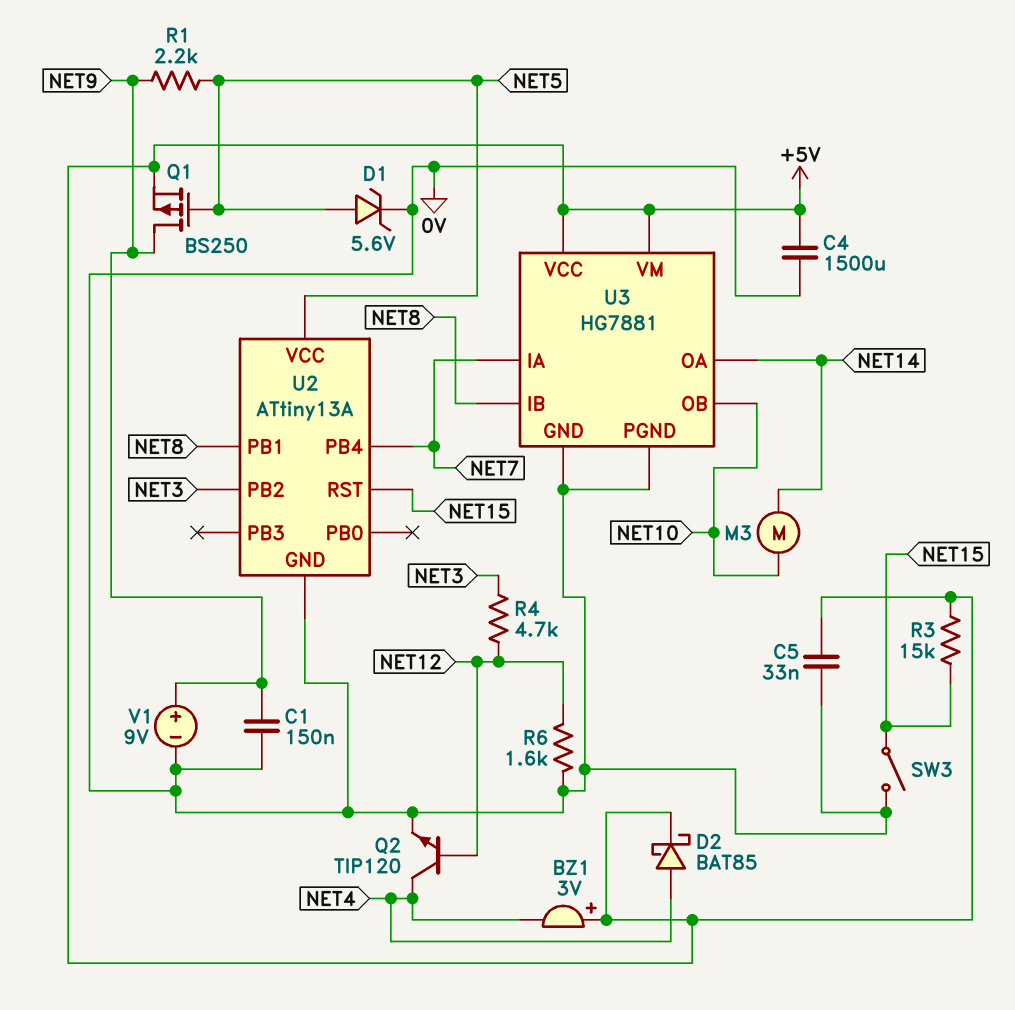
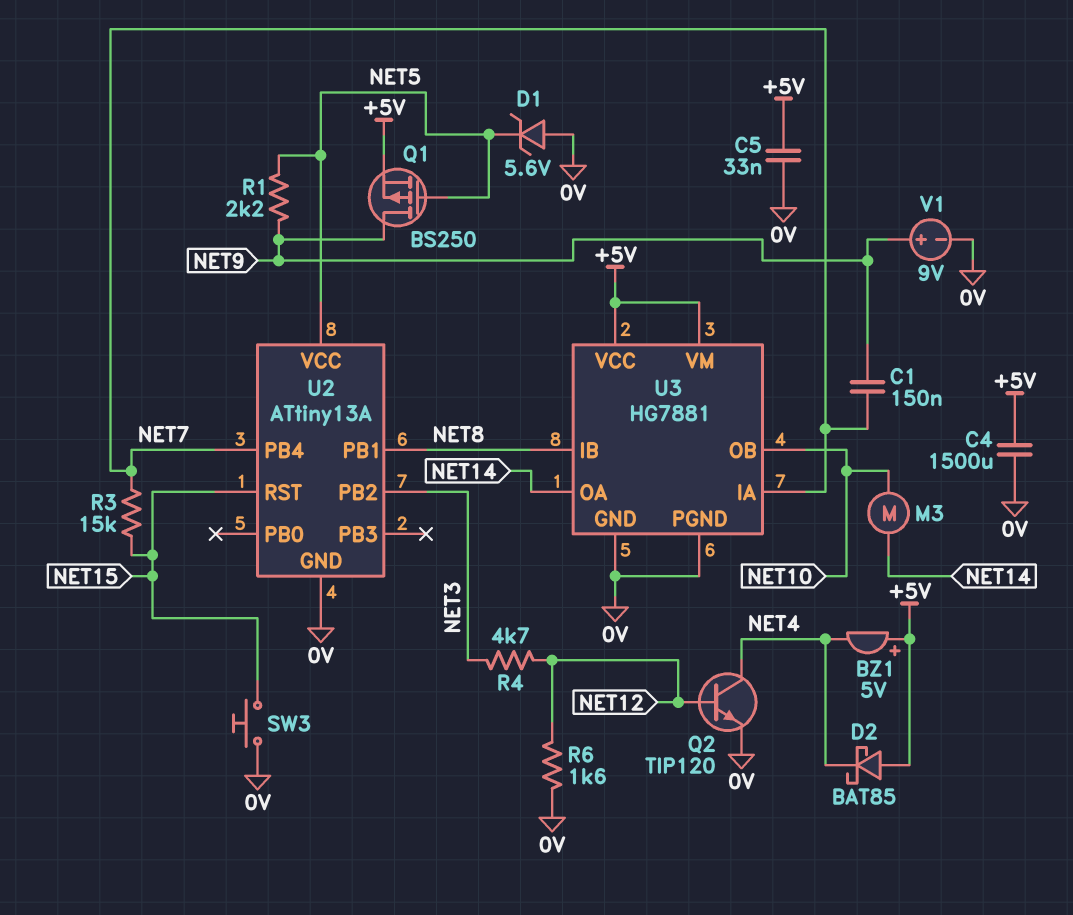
BZ1: buzzer 3V (plus +5V, minus NET4) -> buzzer 5V (plus +5V, minus NET4)
C1: 150nF (0V, NET9) -> 150nF (NET7, NET9)
D1: zener 5.6V (A NET5, K 0V) -> zener 5.6V (A 0V, K NET5)
D2: schottky BAT85 (A NET4, K +5V) -> schottky BAT85 (A +5V, K NET4)
R3: 15k (+5V, NET15) -> 15k (NET7, NET15)
SW3: switch (0V, NET15) -> button (0V, NET15)

